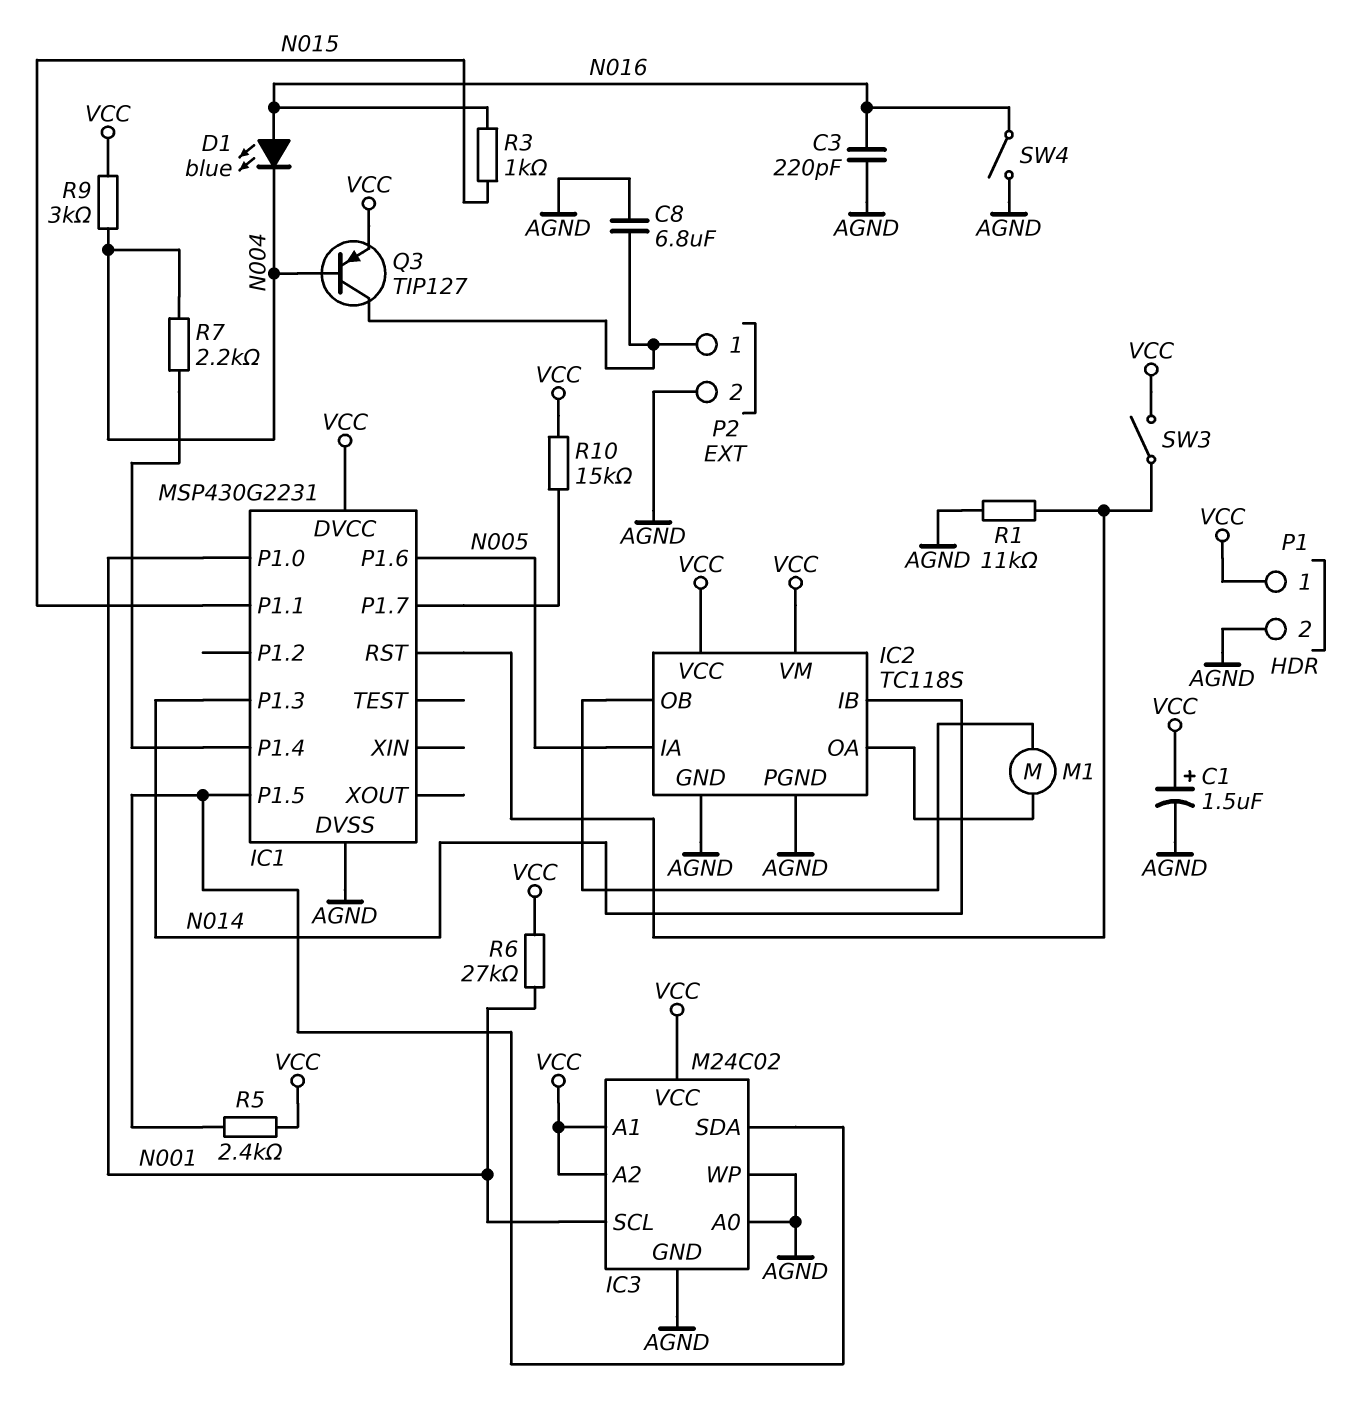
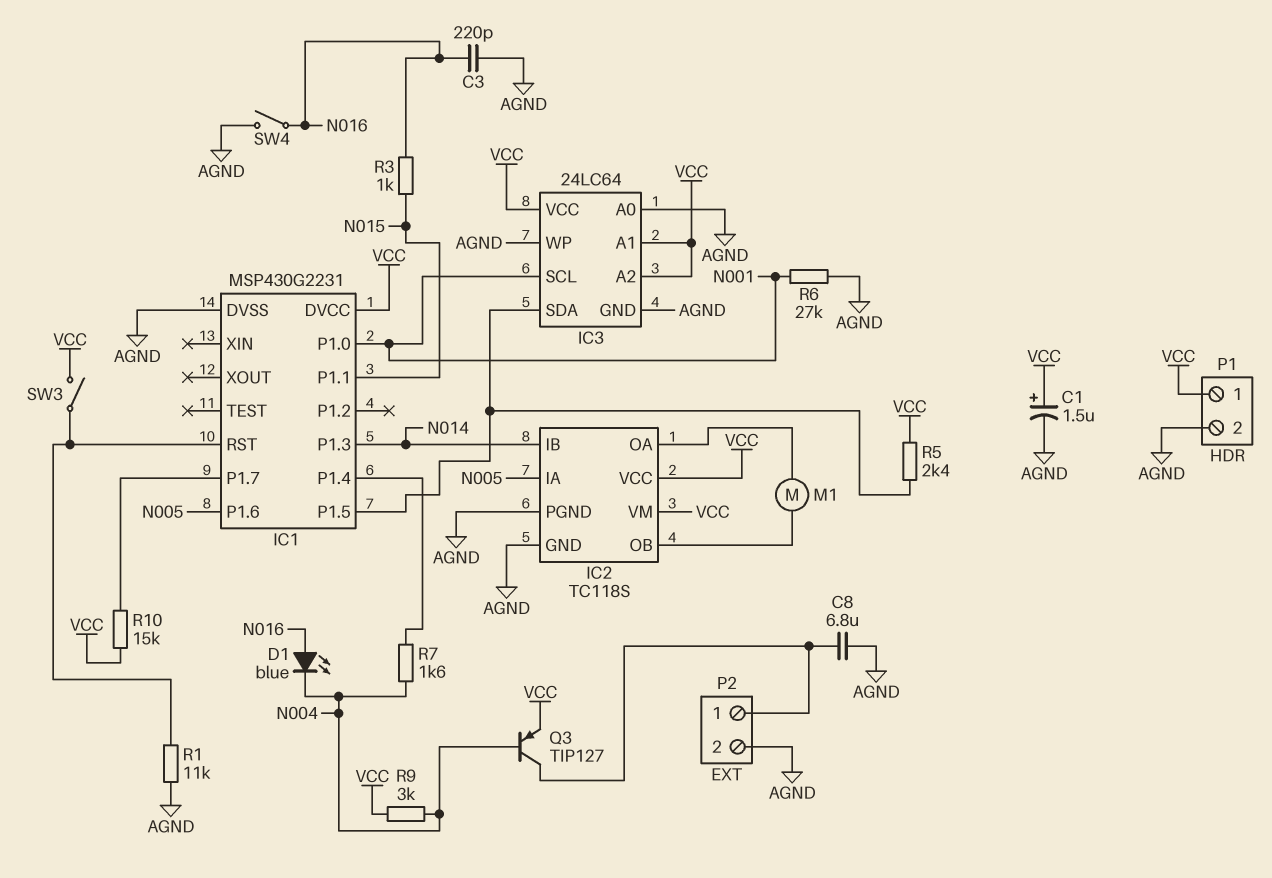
IC3: M24C02 -> 24LC64
R6: 27k (N001, VCC) -> 27k (AGND, N001)
R7: 2.2k (IC1/P1.4, N004) -> 1.6k (IC1/P1.4, N004)

